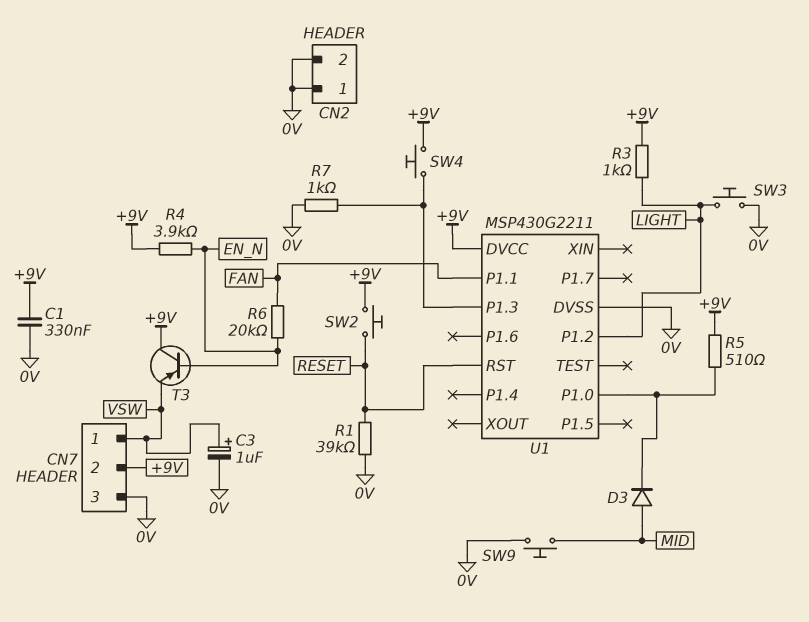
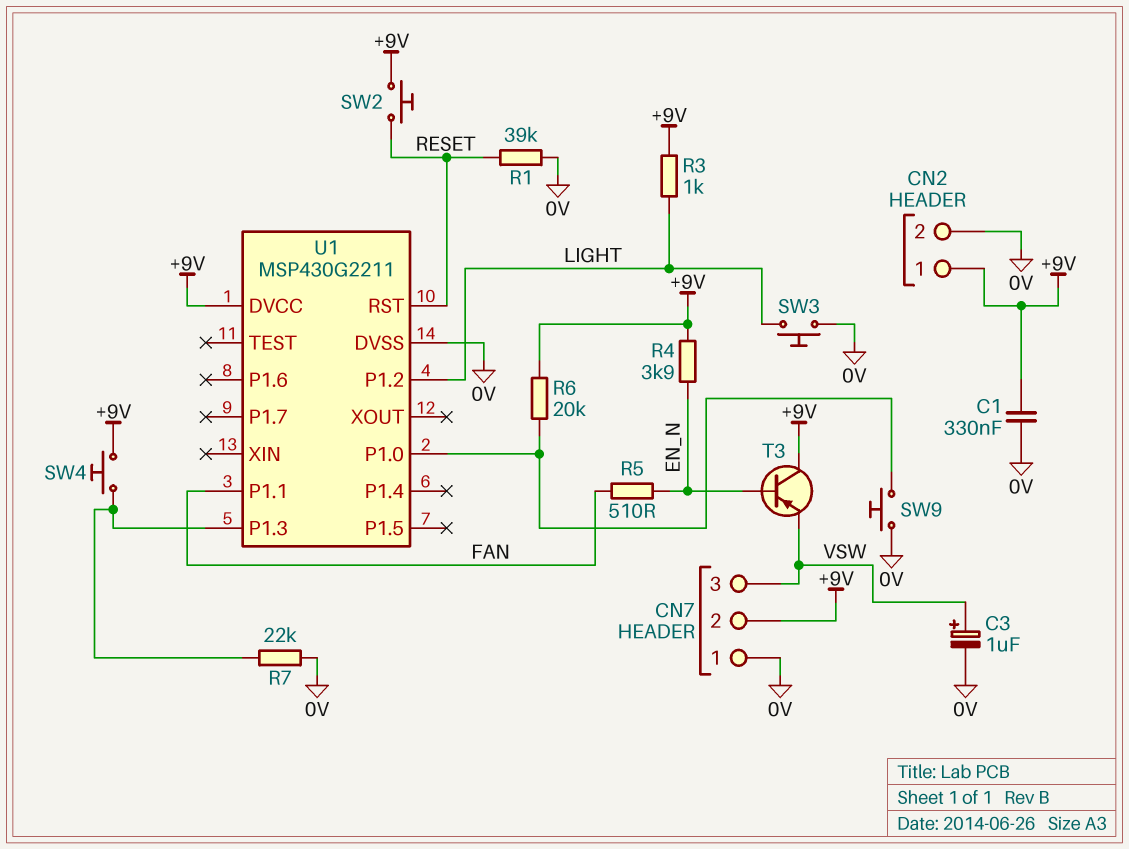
CN2 pin 1: 0V -> +9V
CN7 pin 1: VSW -> 0V
CN7 pin 3: 0V -> VSW
D3: diode (A MID, K U1/P1.0) -> none
R5: 510 (+9V, U1/P1.0) -> 510 (EN_N, FAN)
R6: 20k (EN_N, FAN) -> 20k (+9V, U1/P1.0)
R7: 1k (0V, U1/P1.3) -> 22k (0V, U1/P1.3)
SW9: button (0V, MID) -> button (0V, U1/P1.0)

